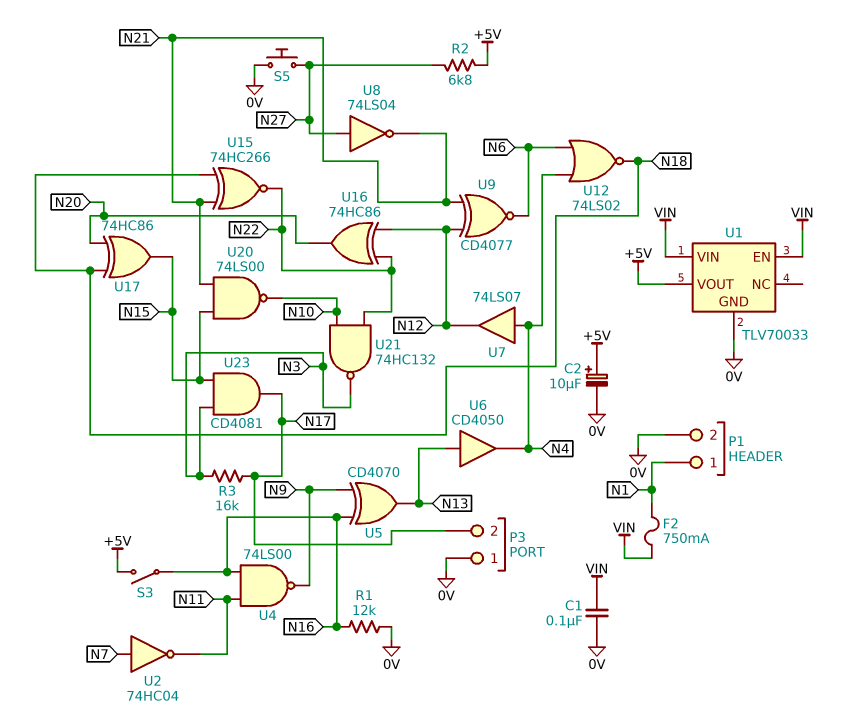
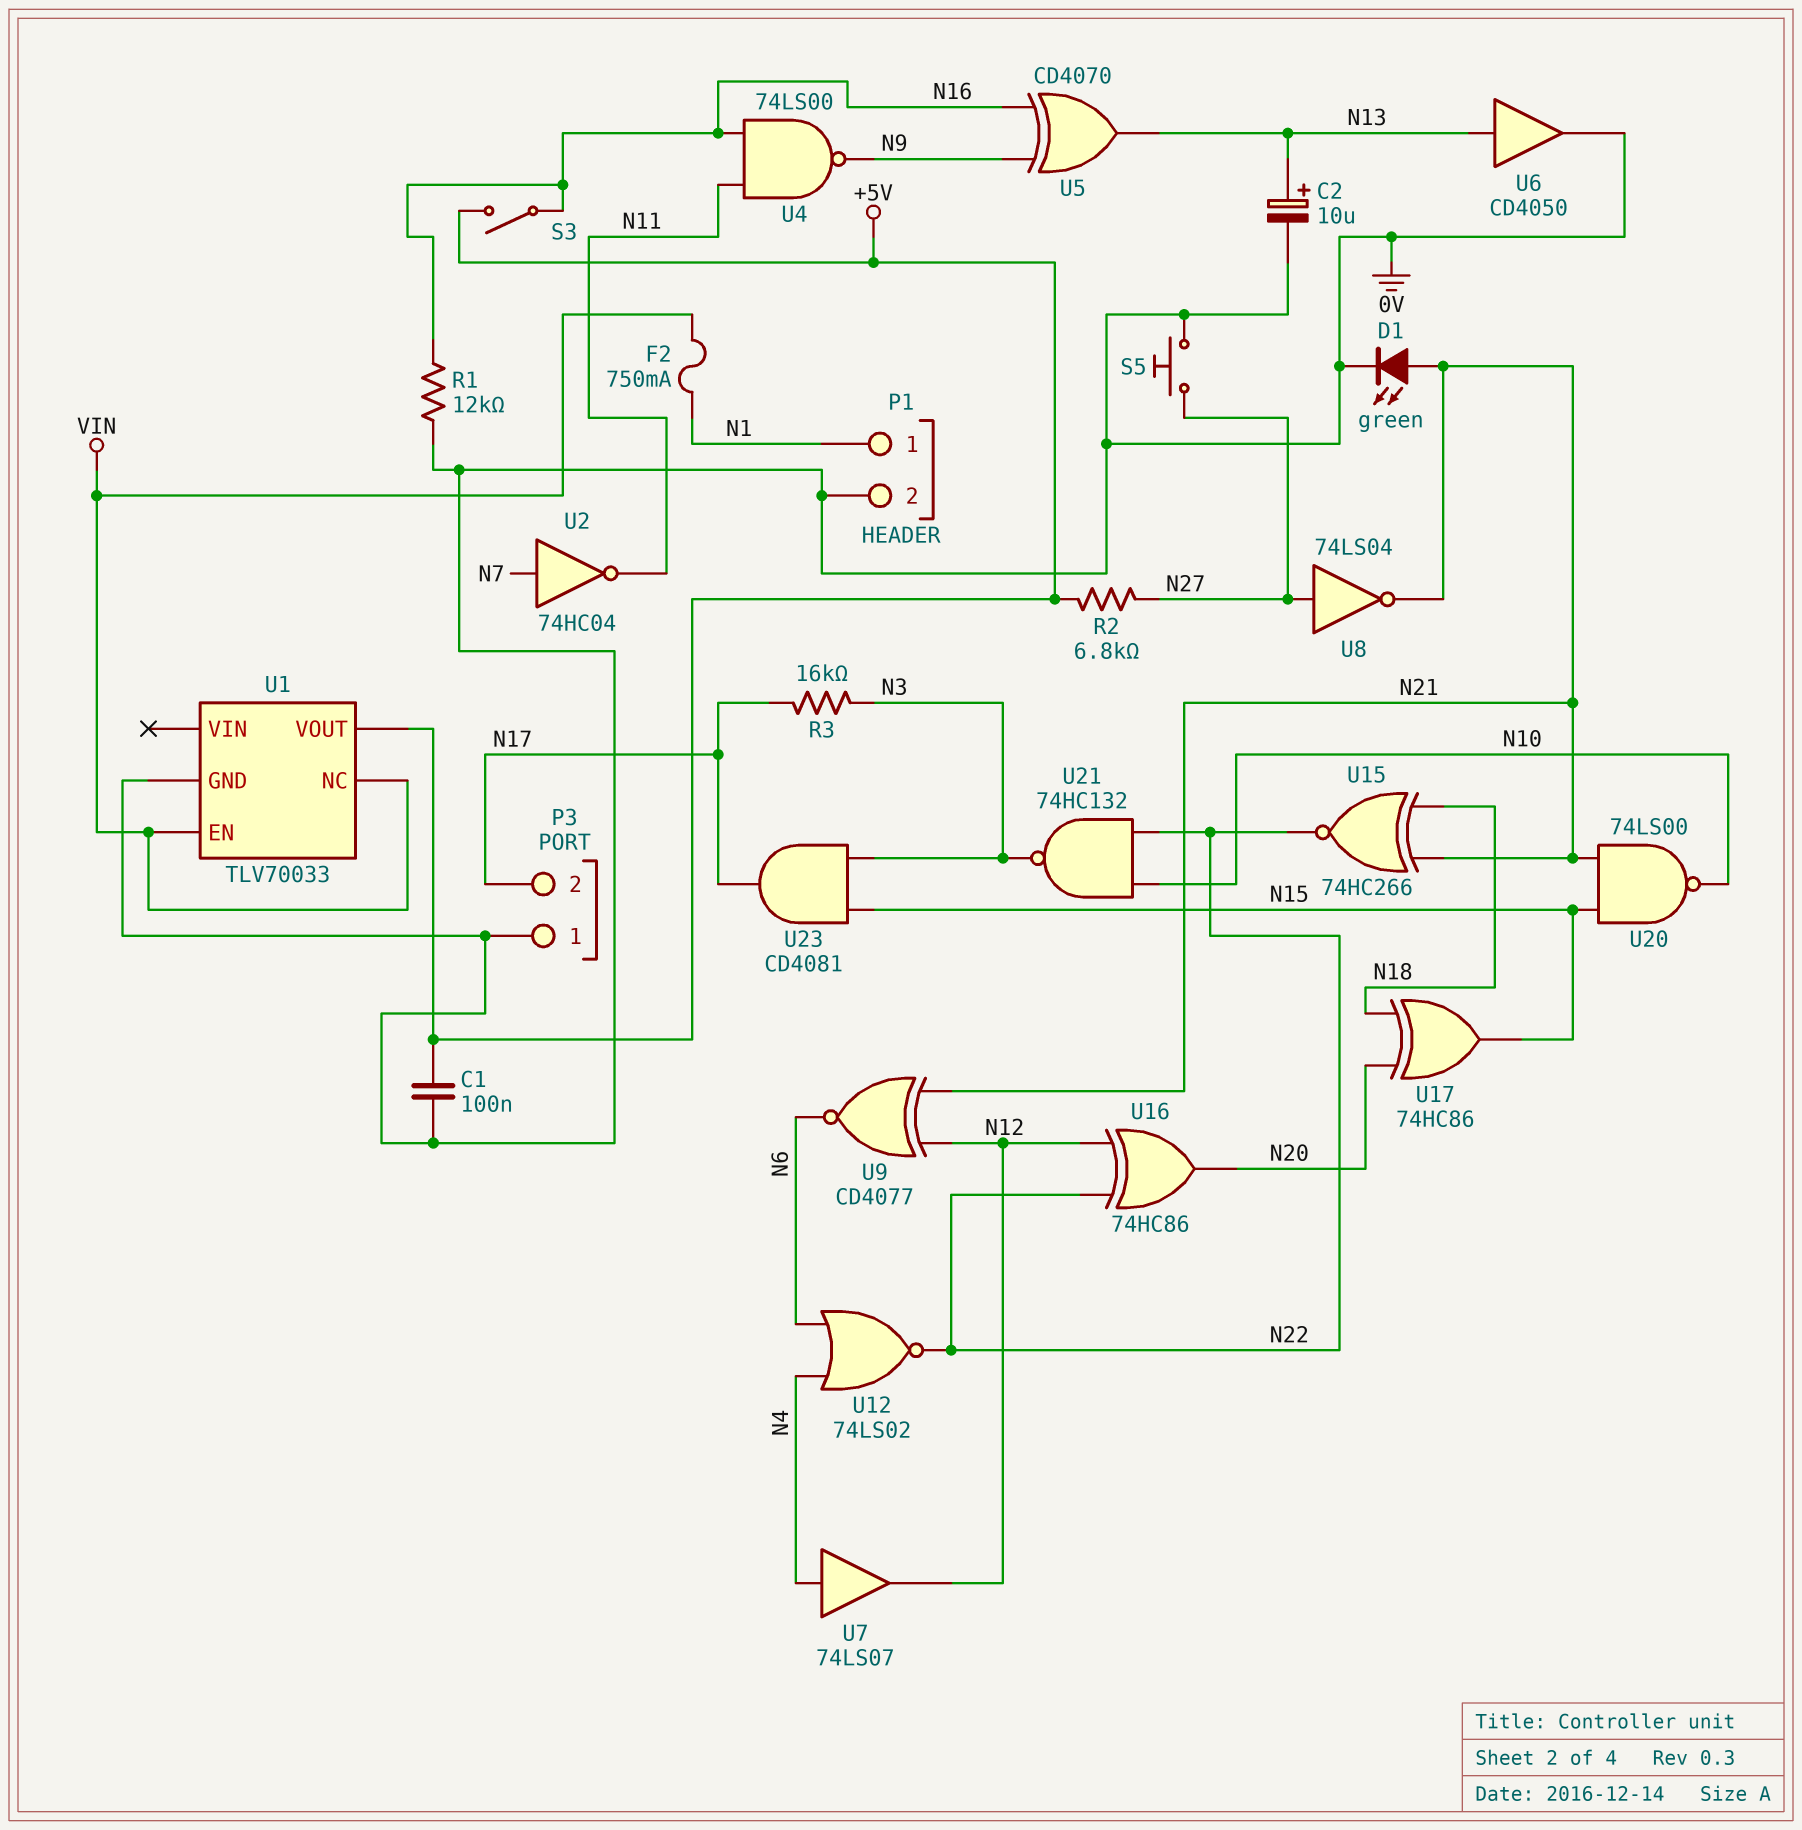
C1: 100nF (0V, VIN) -> 100nF (+5V, 0V)
C2: 10uF (plus +5V, minus 0V) -> 10uF (plus N13, minus 0V)
D1: none -> LED green (A N21, K 0V)
U1 pin NC: none -> VIN
U1 pin VIN: VIN -> none
U6: buffer CD4050 (in N13, out N4) -> buffer CD4050 (in N13, out 0V)
U12: NOR 74LS02 (in N4, in N6, out N18) -> NOR 74LS02 (in N4, in N6, out N22)

